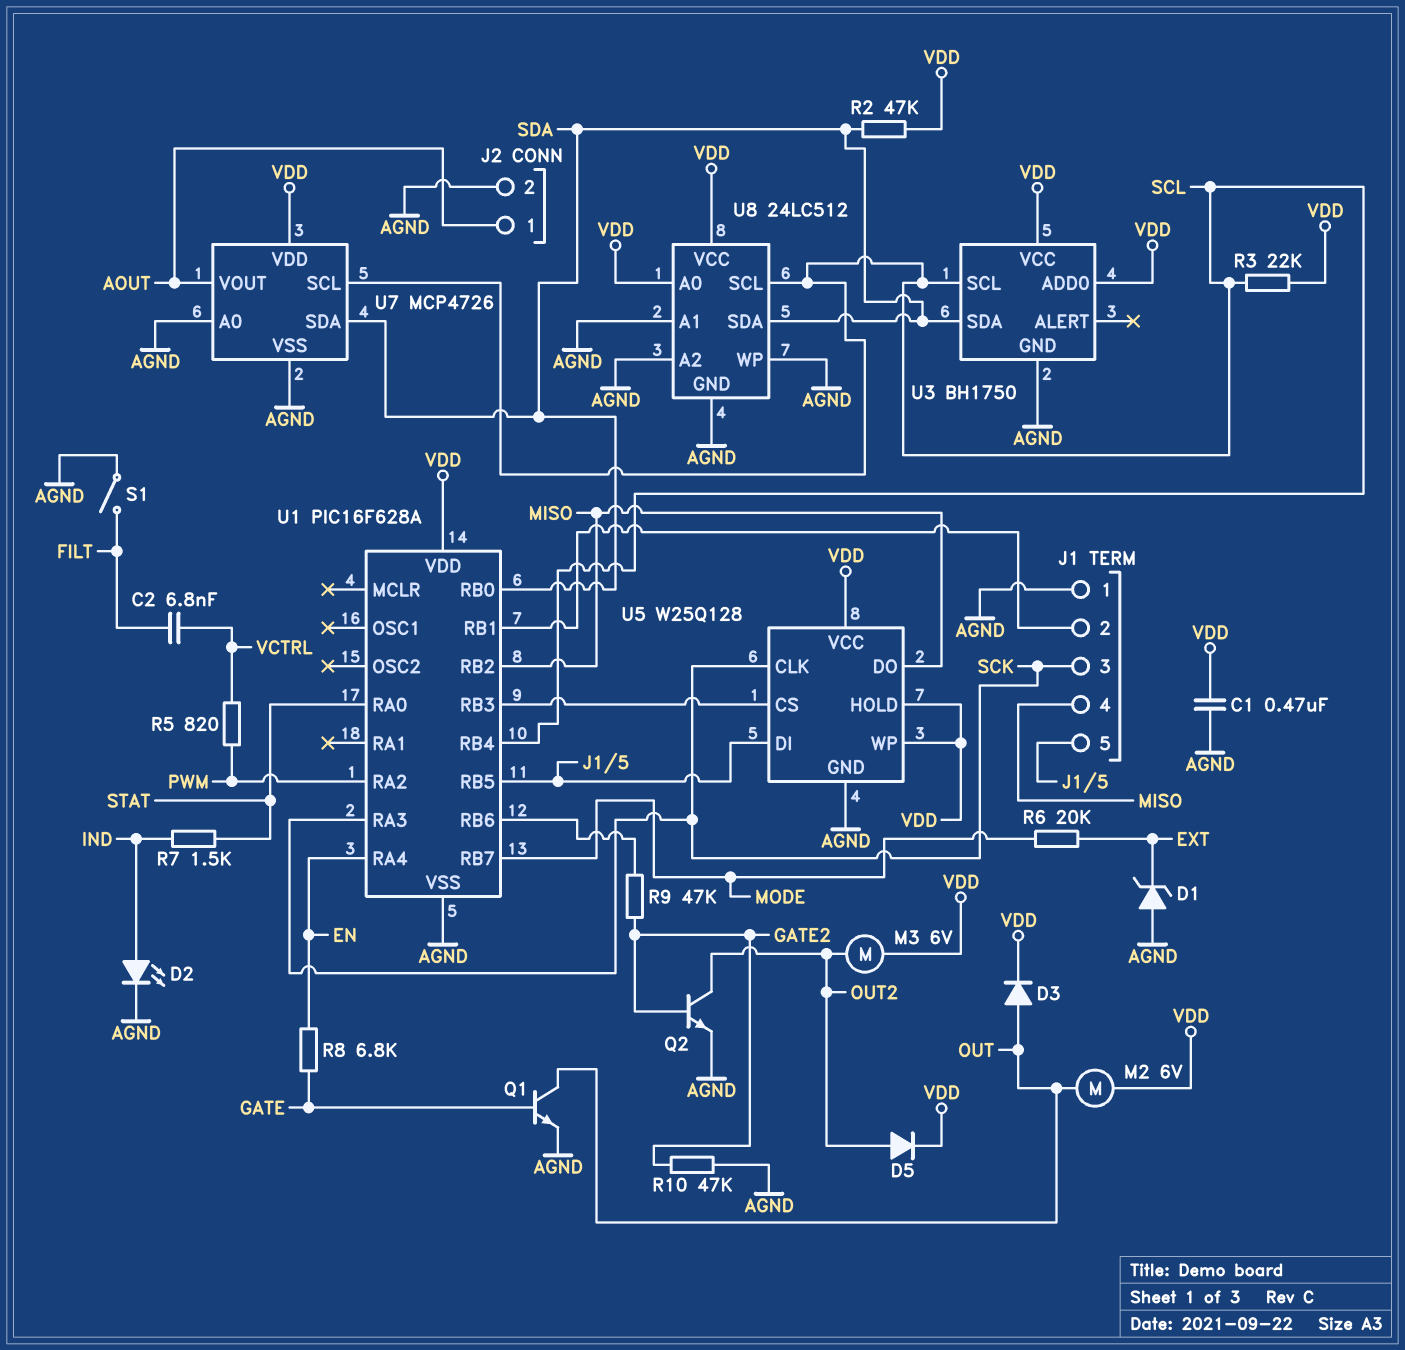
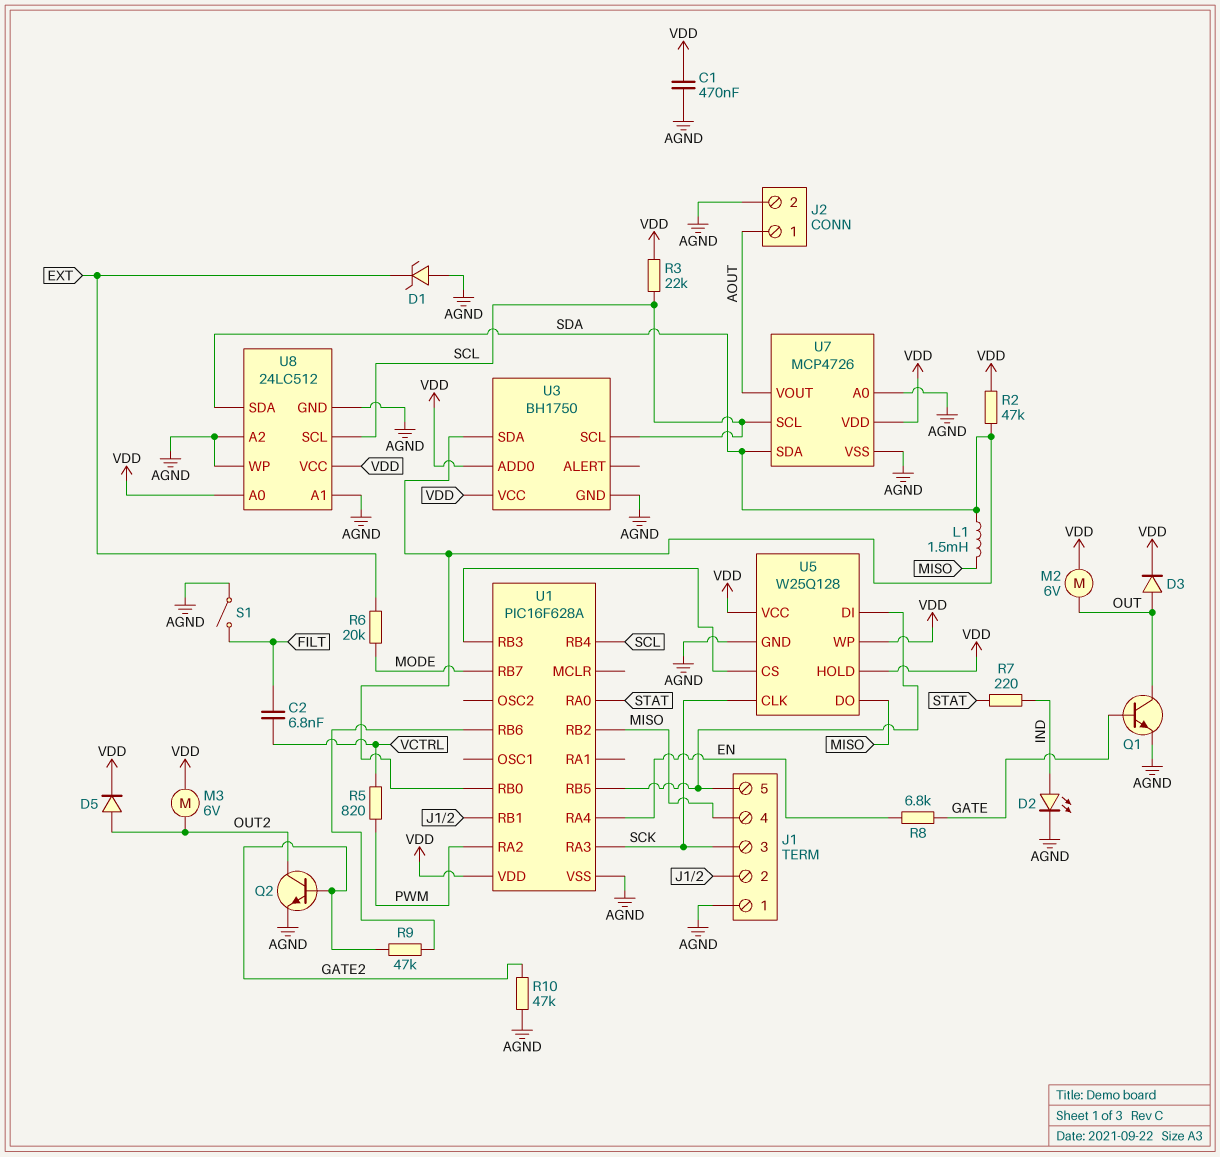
L1: none -> 1.5mH (MISO, SDA)
R7: 1.5k (IND, STAT) -> 220 (IND, STAT)

